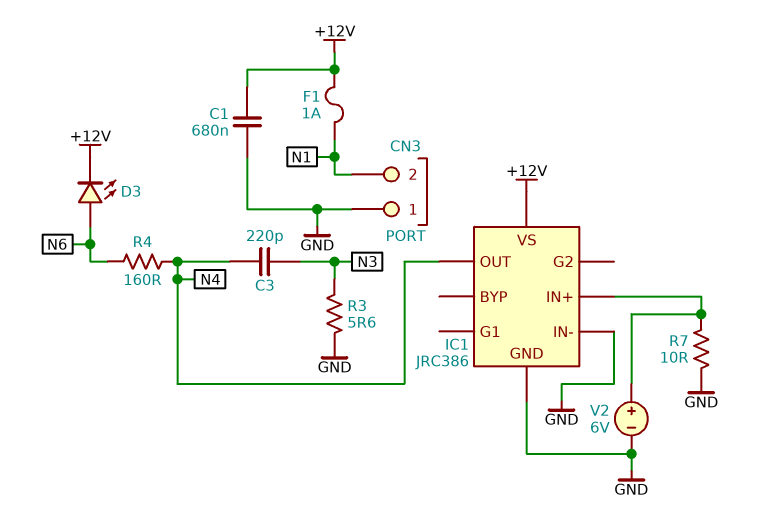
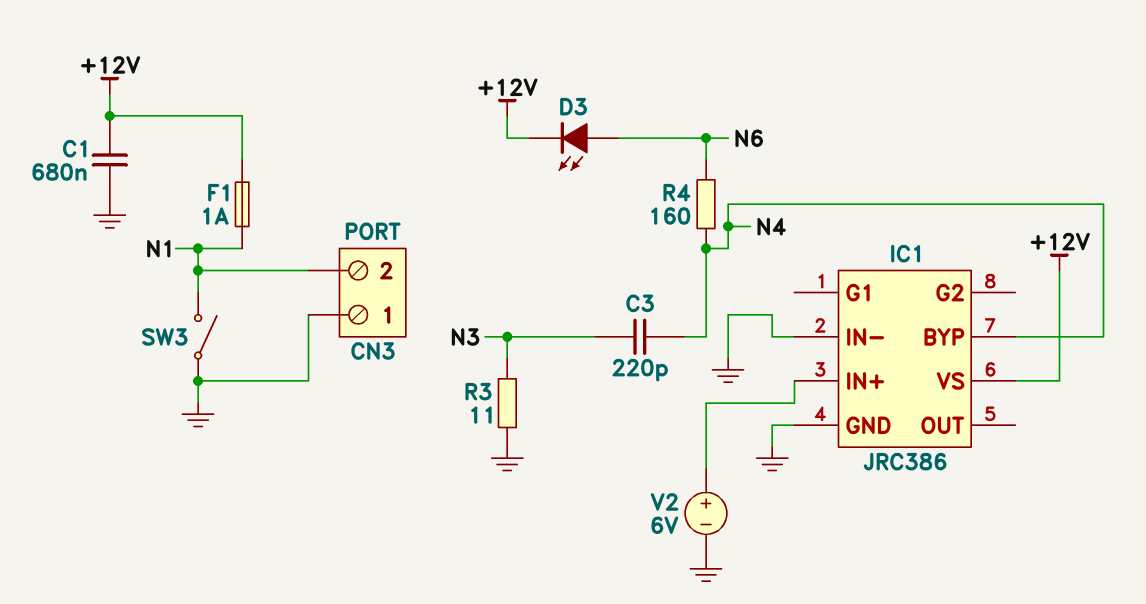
IC1 pin BYP: none -> N4
IC1 pin OUT: N4 -> none
R3: 5.6 (GND, N3) -> 11 (GND, N3)
R7: 10 (GND, IC1/IN+) -> none
SW3: none -> switch (GND, N1)

